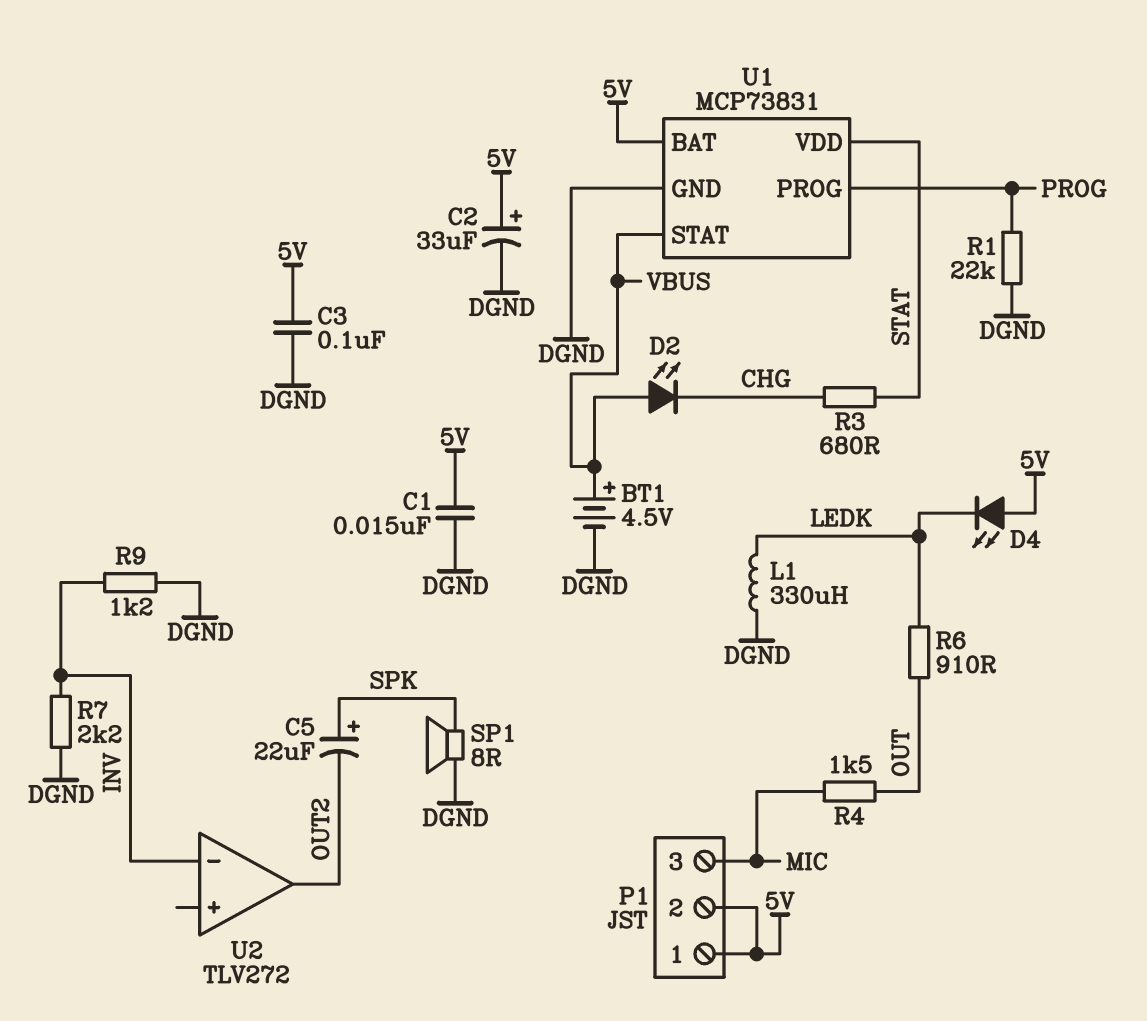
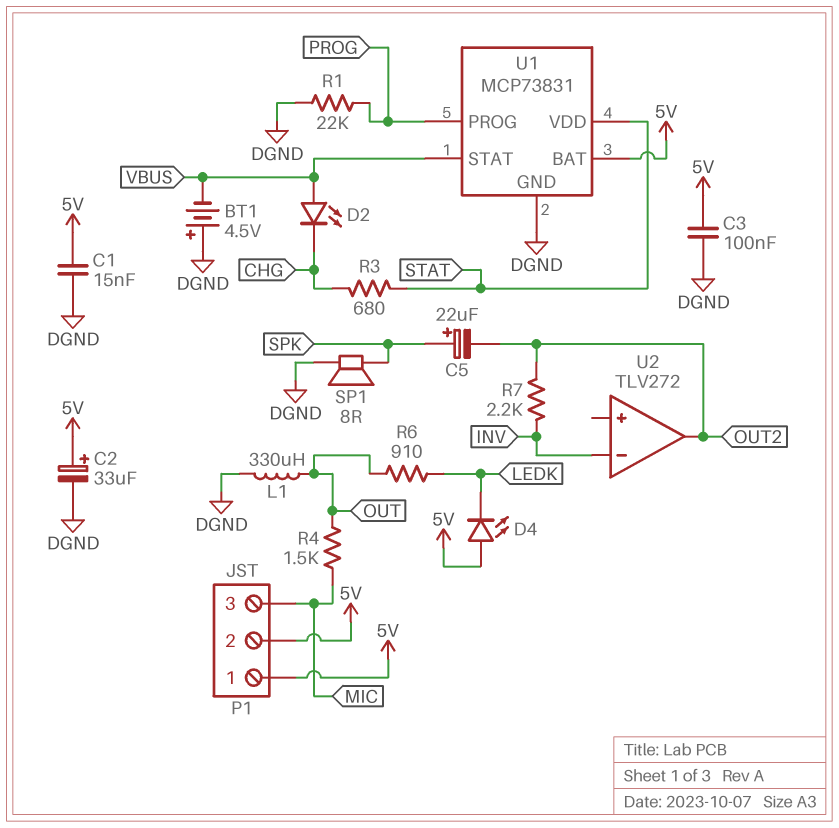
BT1: 4.5V (plus VBUS, minus DGND) -> 4.5V (plus DGND, minus VBUS)
L1: 330uH (DGND, LEDK) -> 330uH (DGND, OUT)
R7: 2.2k (DGND, INV) -> 2.2k (INV, OUT2)
R9: 1.2k (DGND, INV) -> none

